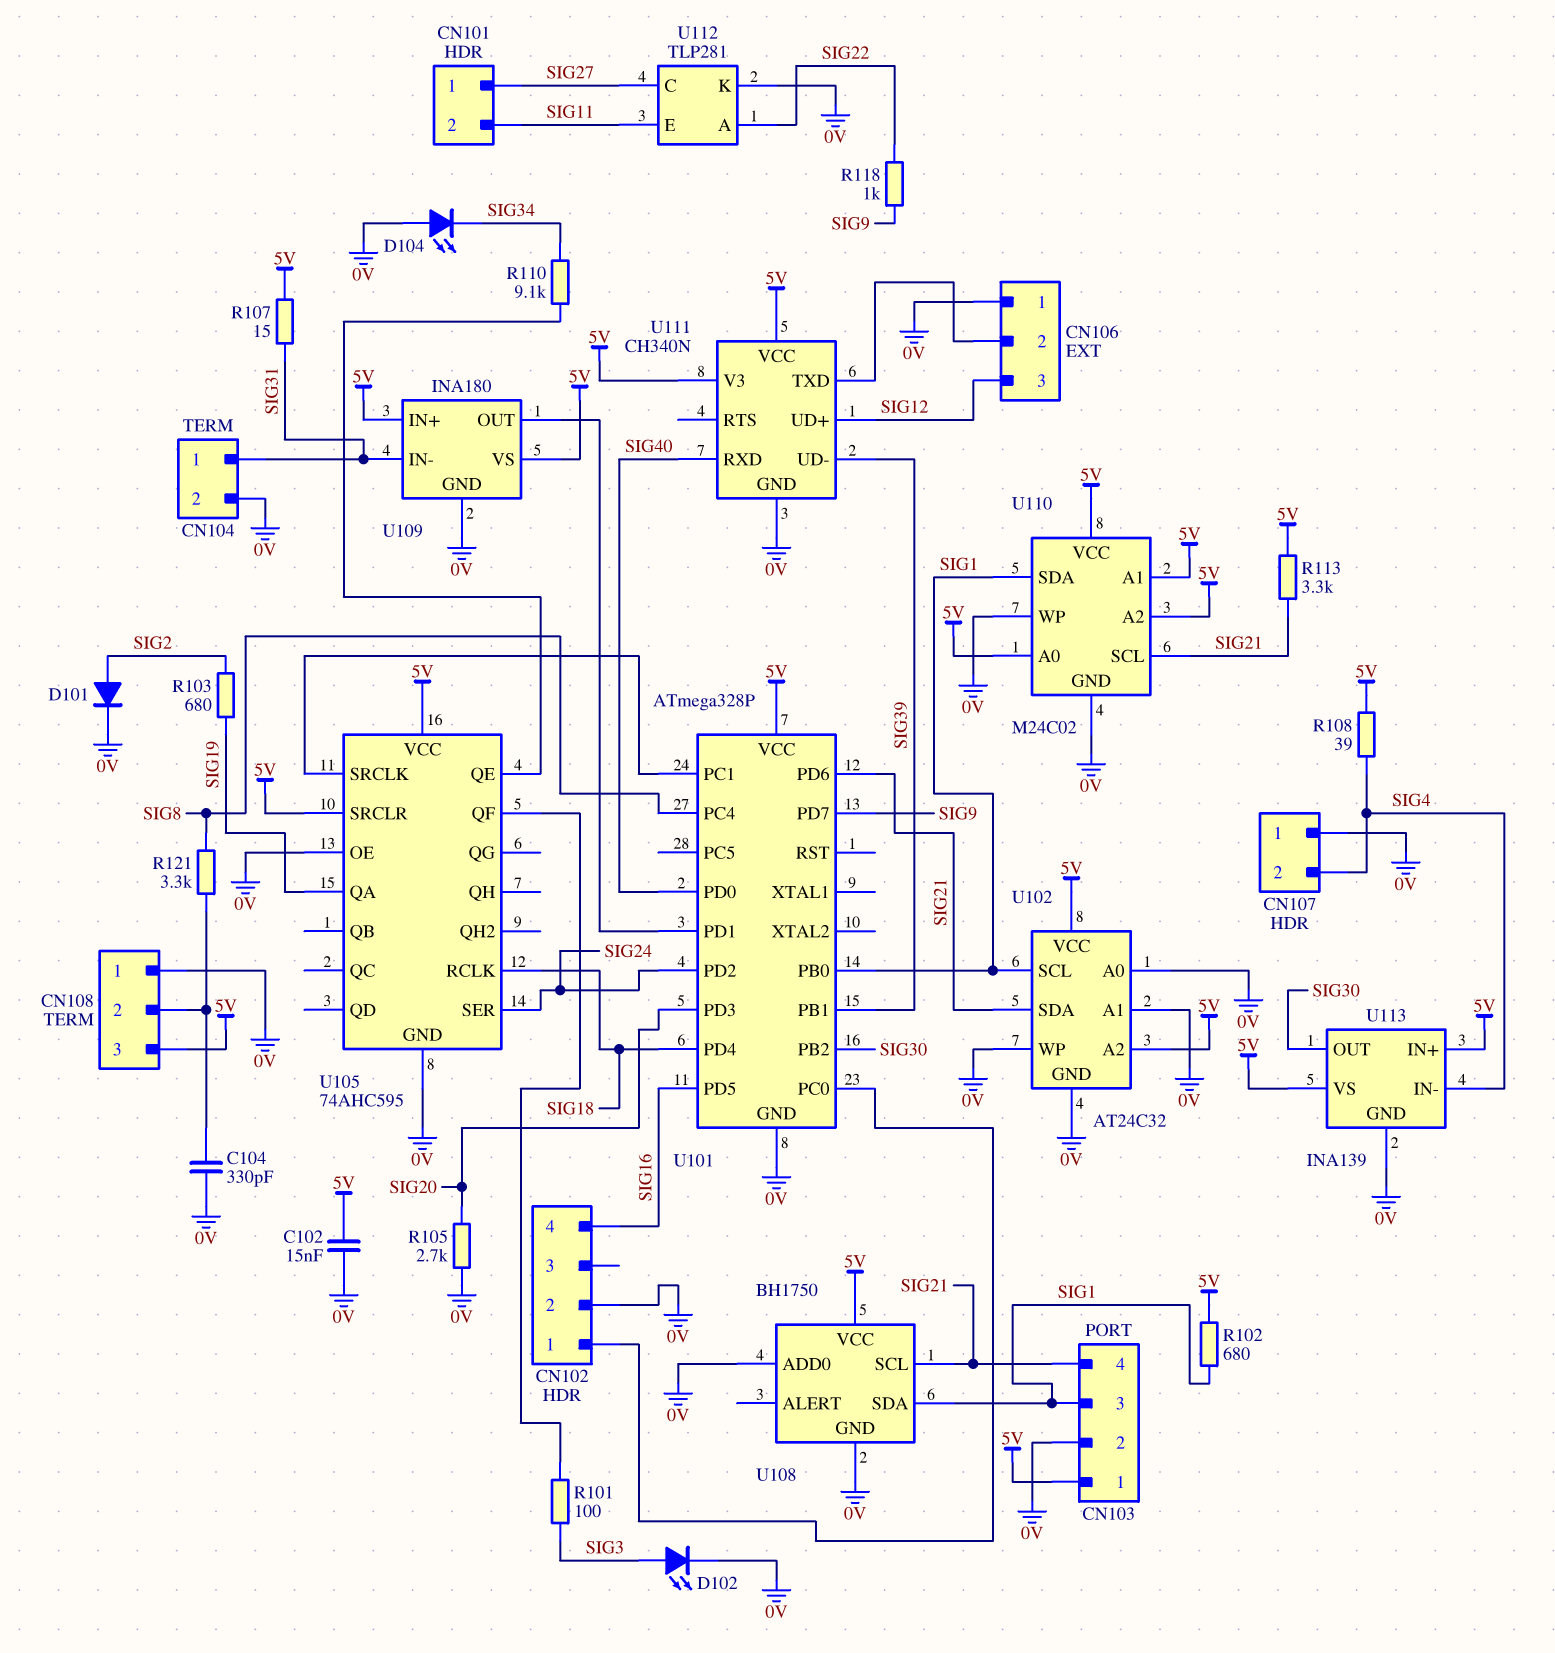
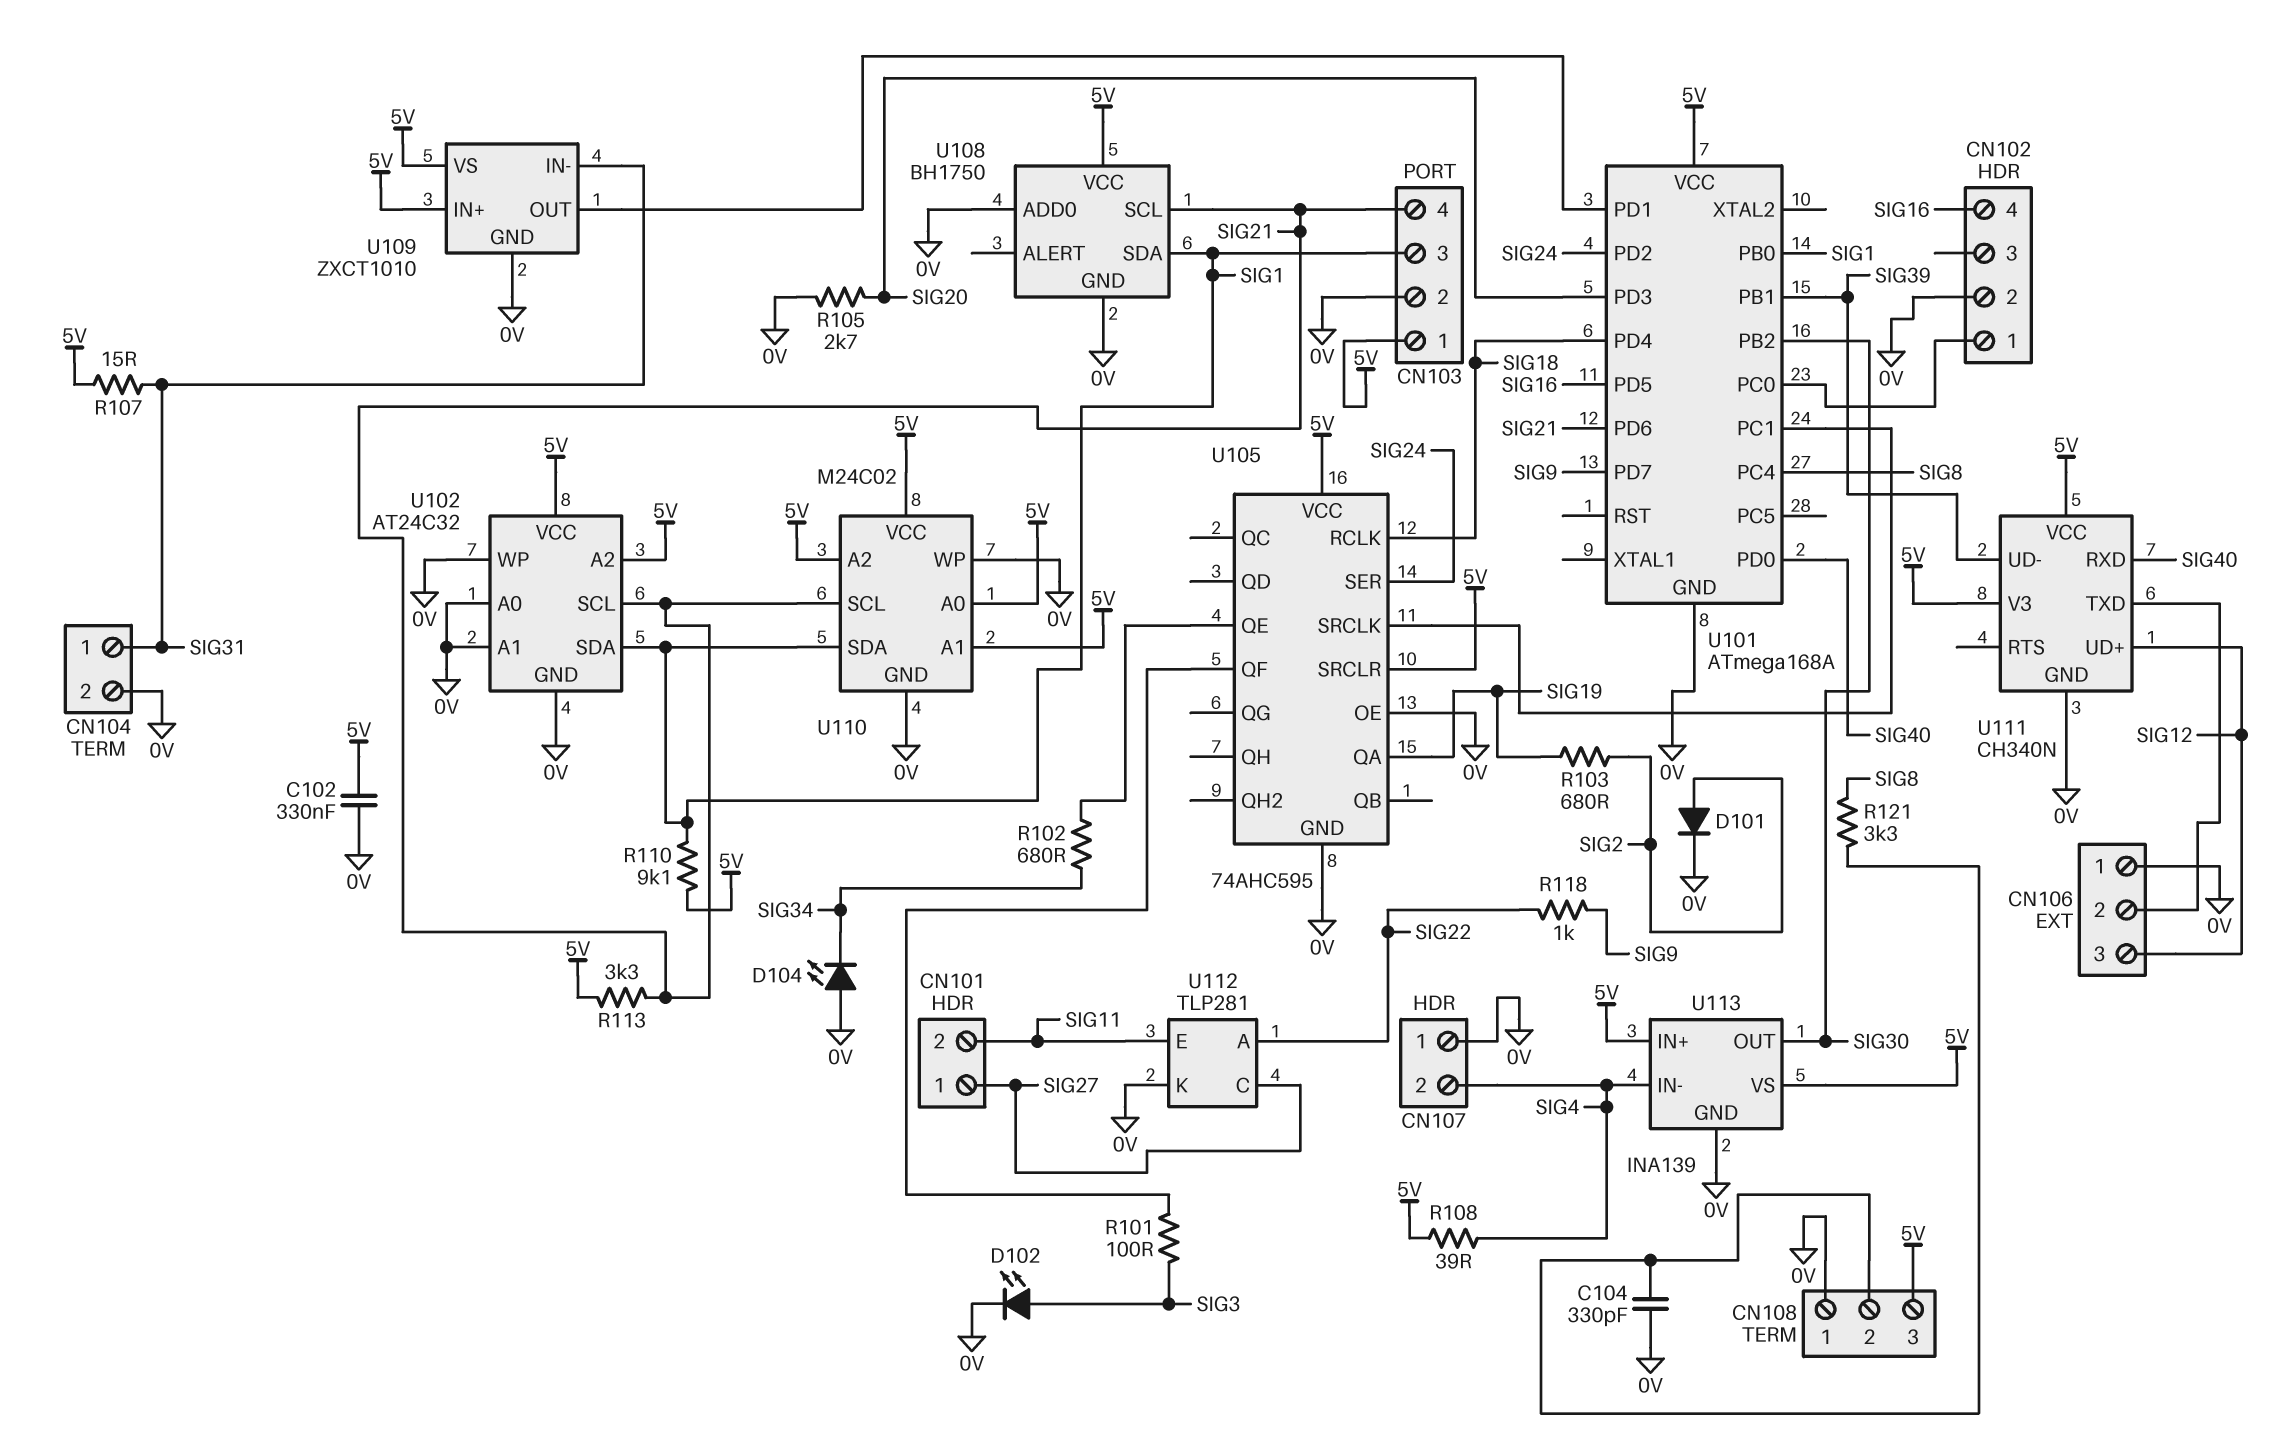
C102: 15nF (0V, 5V) -> 330nF (0V, 5V)
R102: 680 (5V, SIG1) -> 680 (SIG34, U105/QE)
R110: 9.1k (SIG34, U105/QE) -> 9.1k (5V, SIG1)
U101: ATmega328P -> ATmega168A
U102 pin SCL: SIG1 -> SIG21
U102 pin SDA: SIG21 -> SIG1
U109: INA180 -> ZXCT1010

